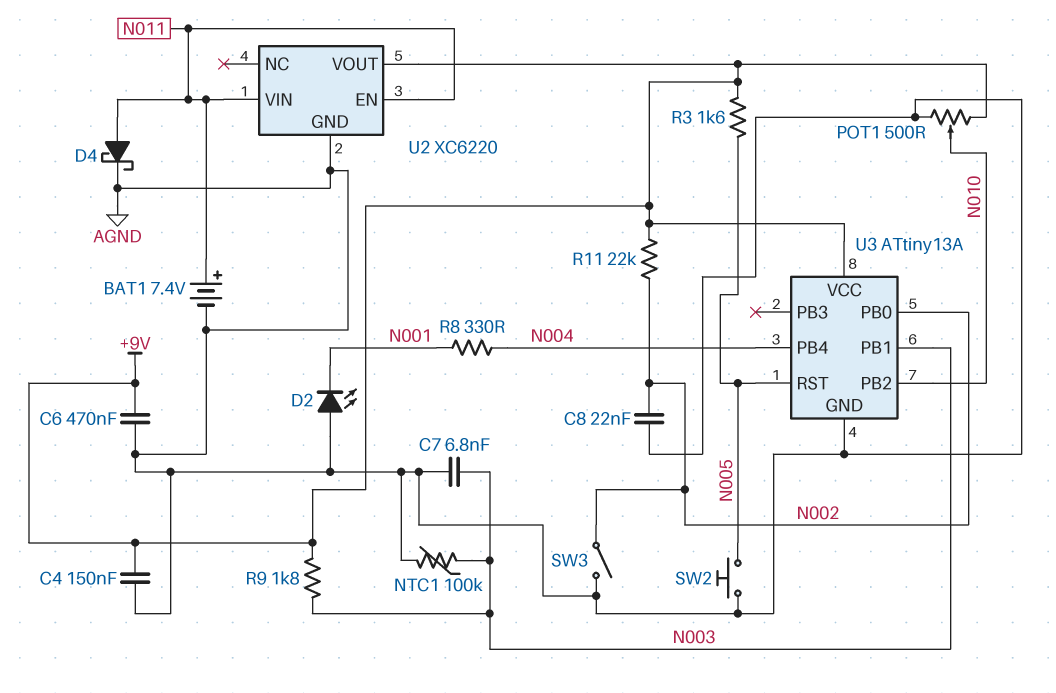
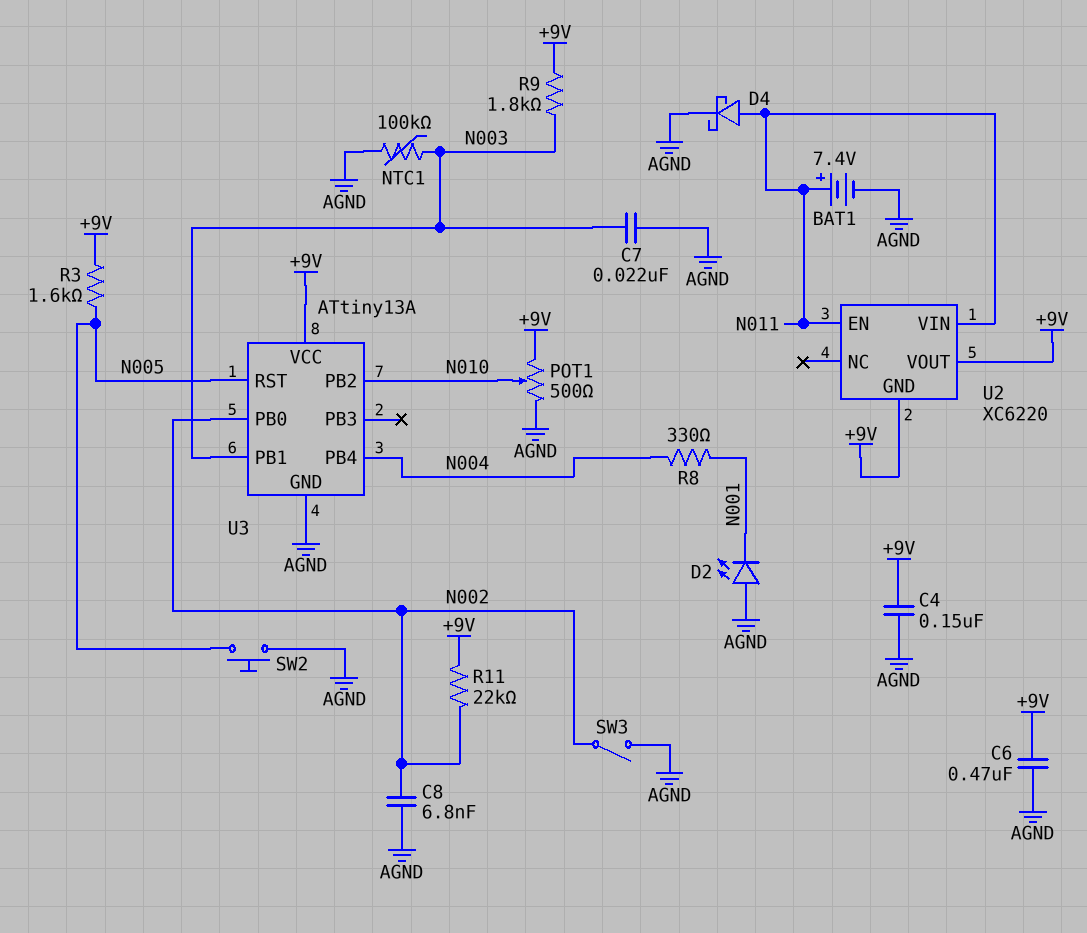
C7: 6.8nF (AGND, N003) -> 22nF (AGND, N003)
C8: 22nF (AGND, N002) -> 6.8nF (AGND, N002)
U2 pin GND: AGND -> +9V

